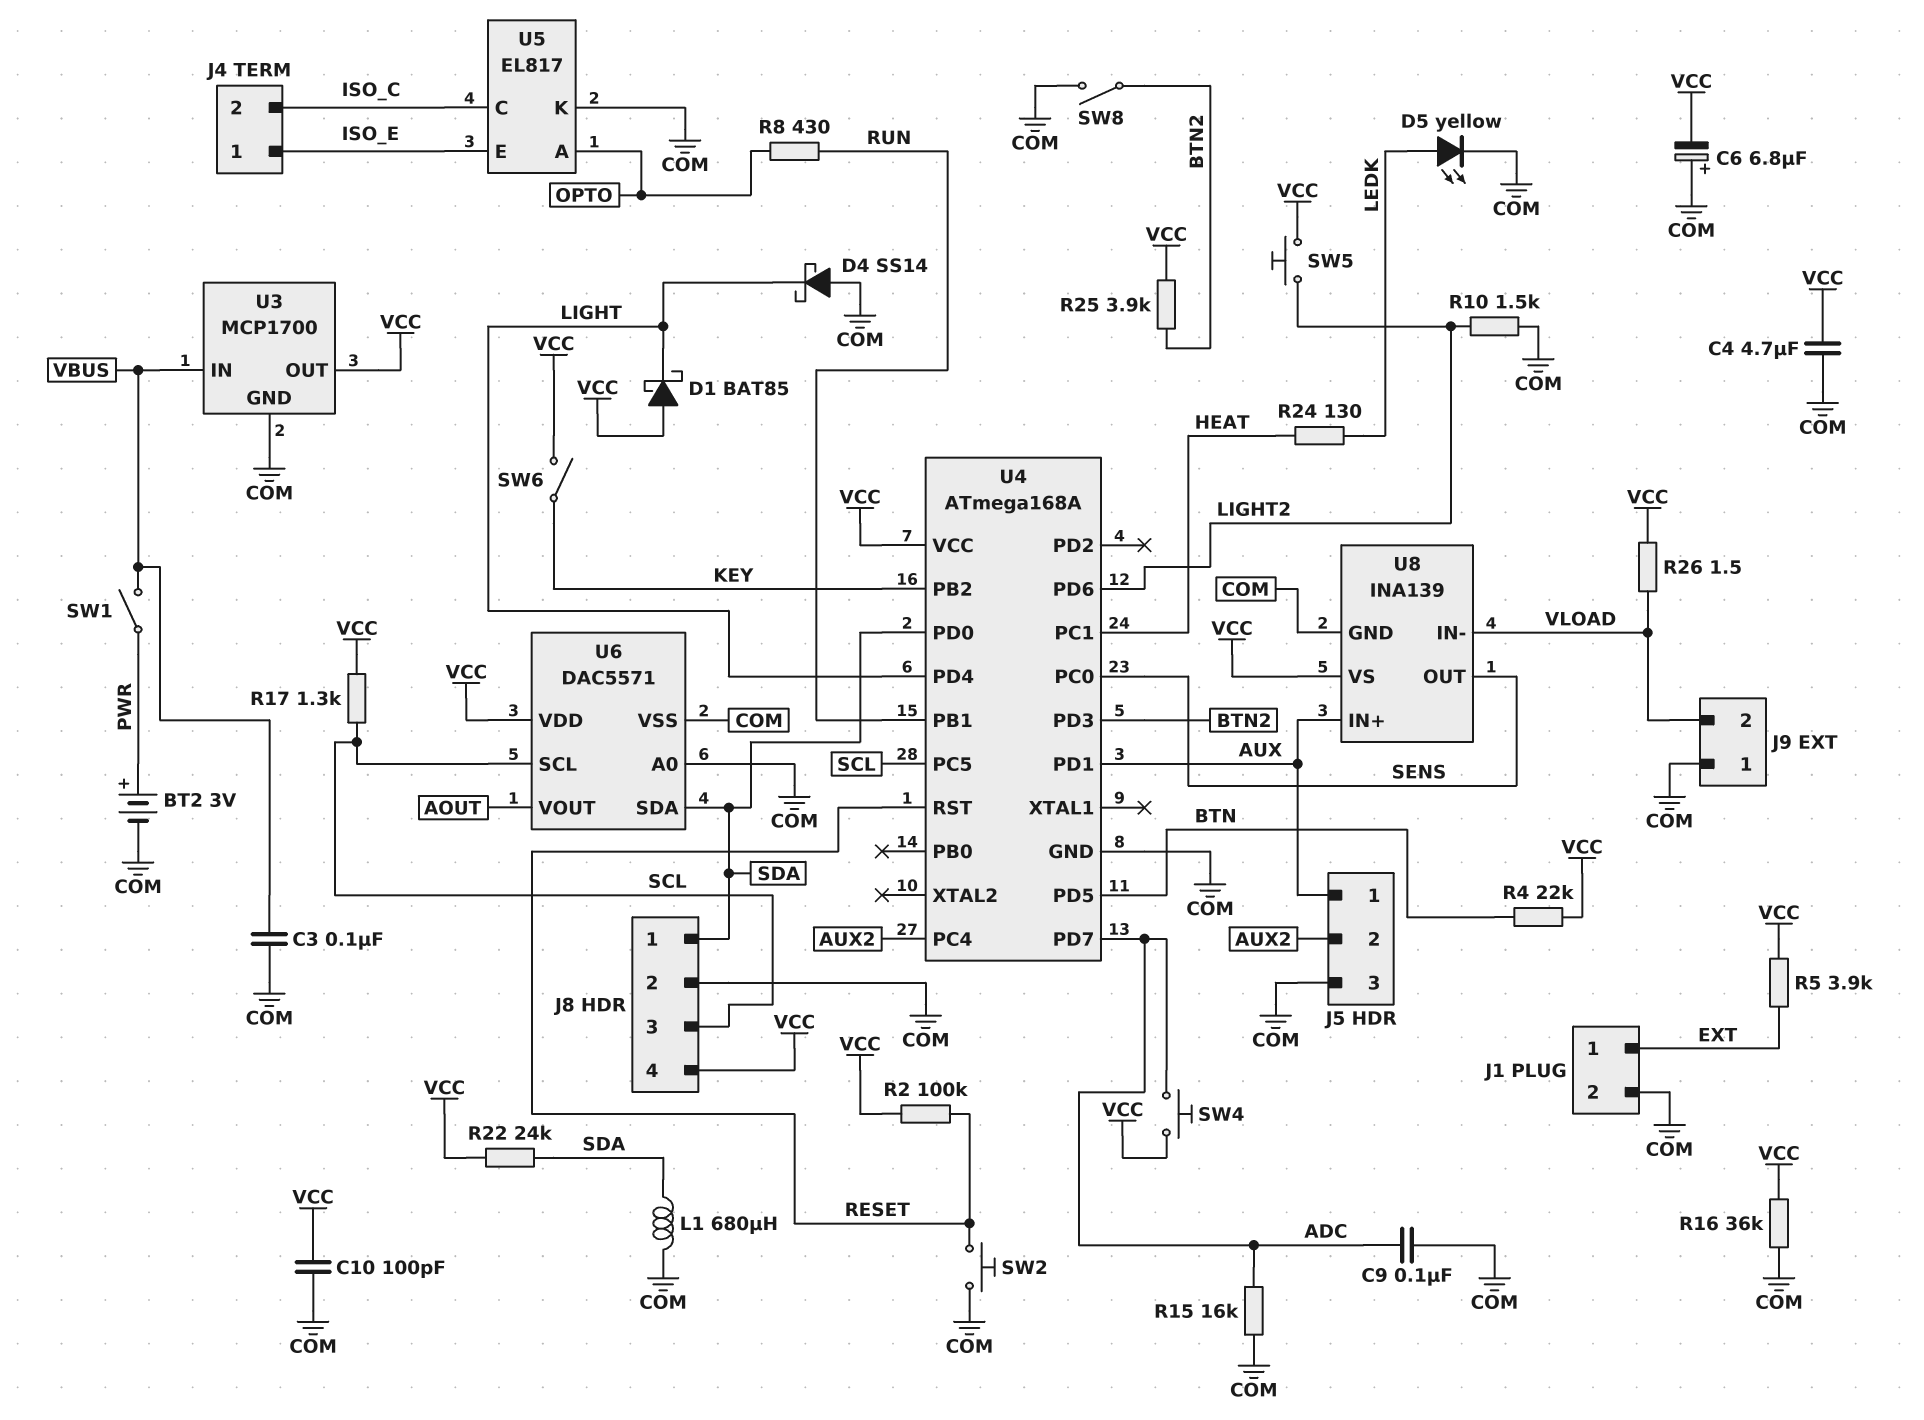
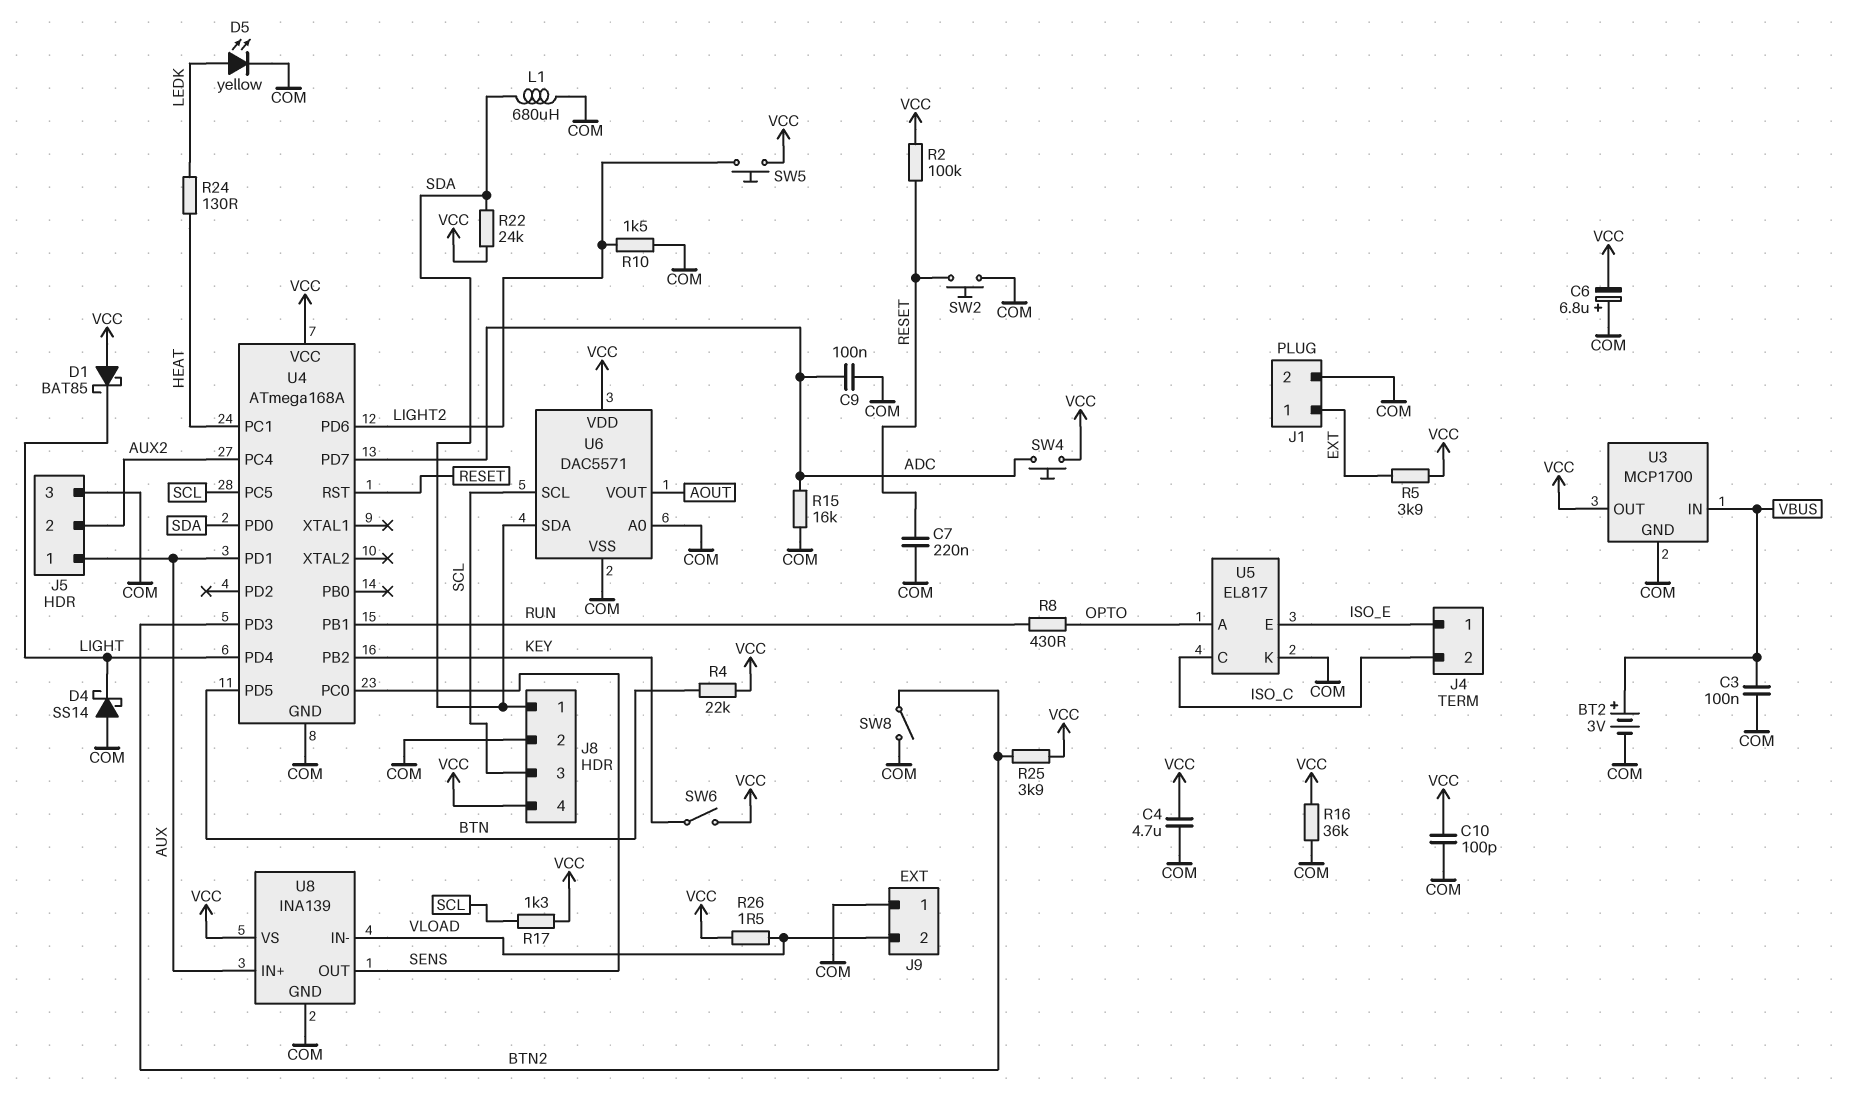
BT2: 3V (plus PWR, minus COM) -> 3V (plus VBUS, minus COM)
C7: none -> 220nF (COM, RESET)
SW1: switch (PWR, VBUS) -> none

